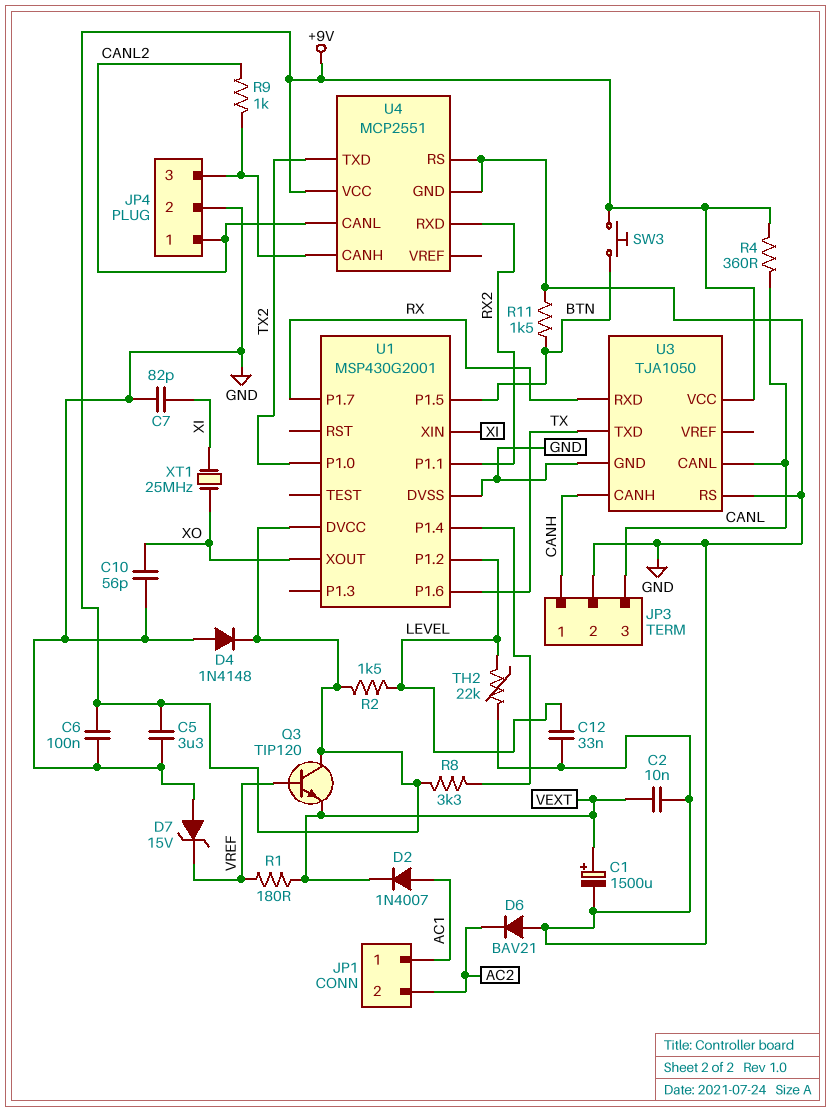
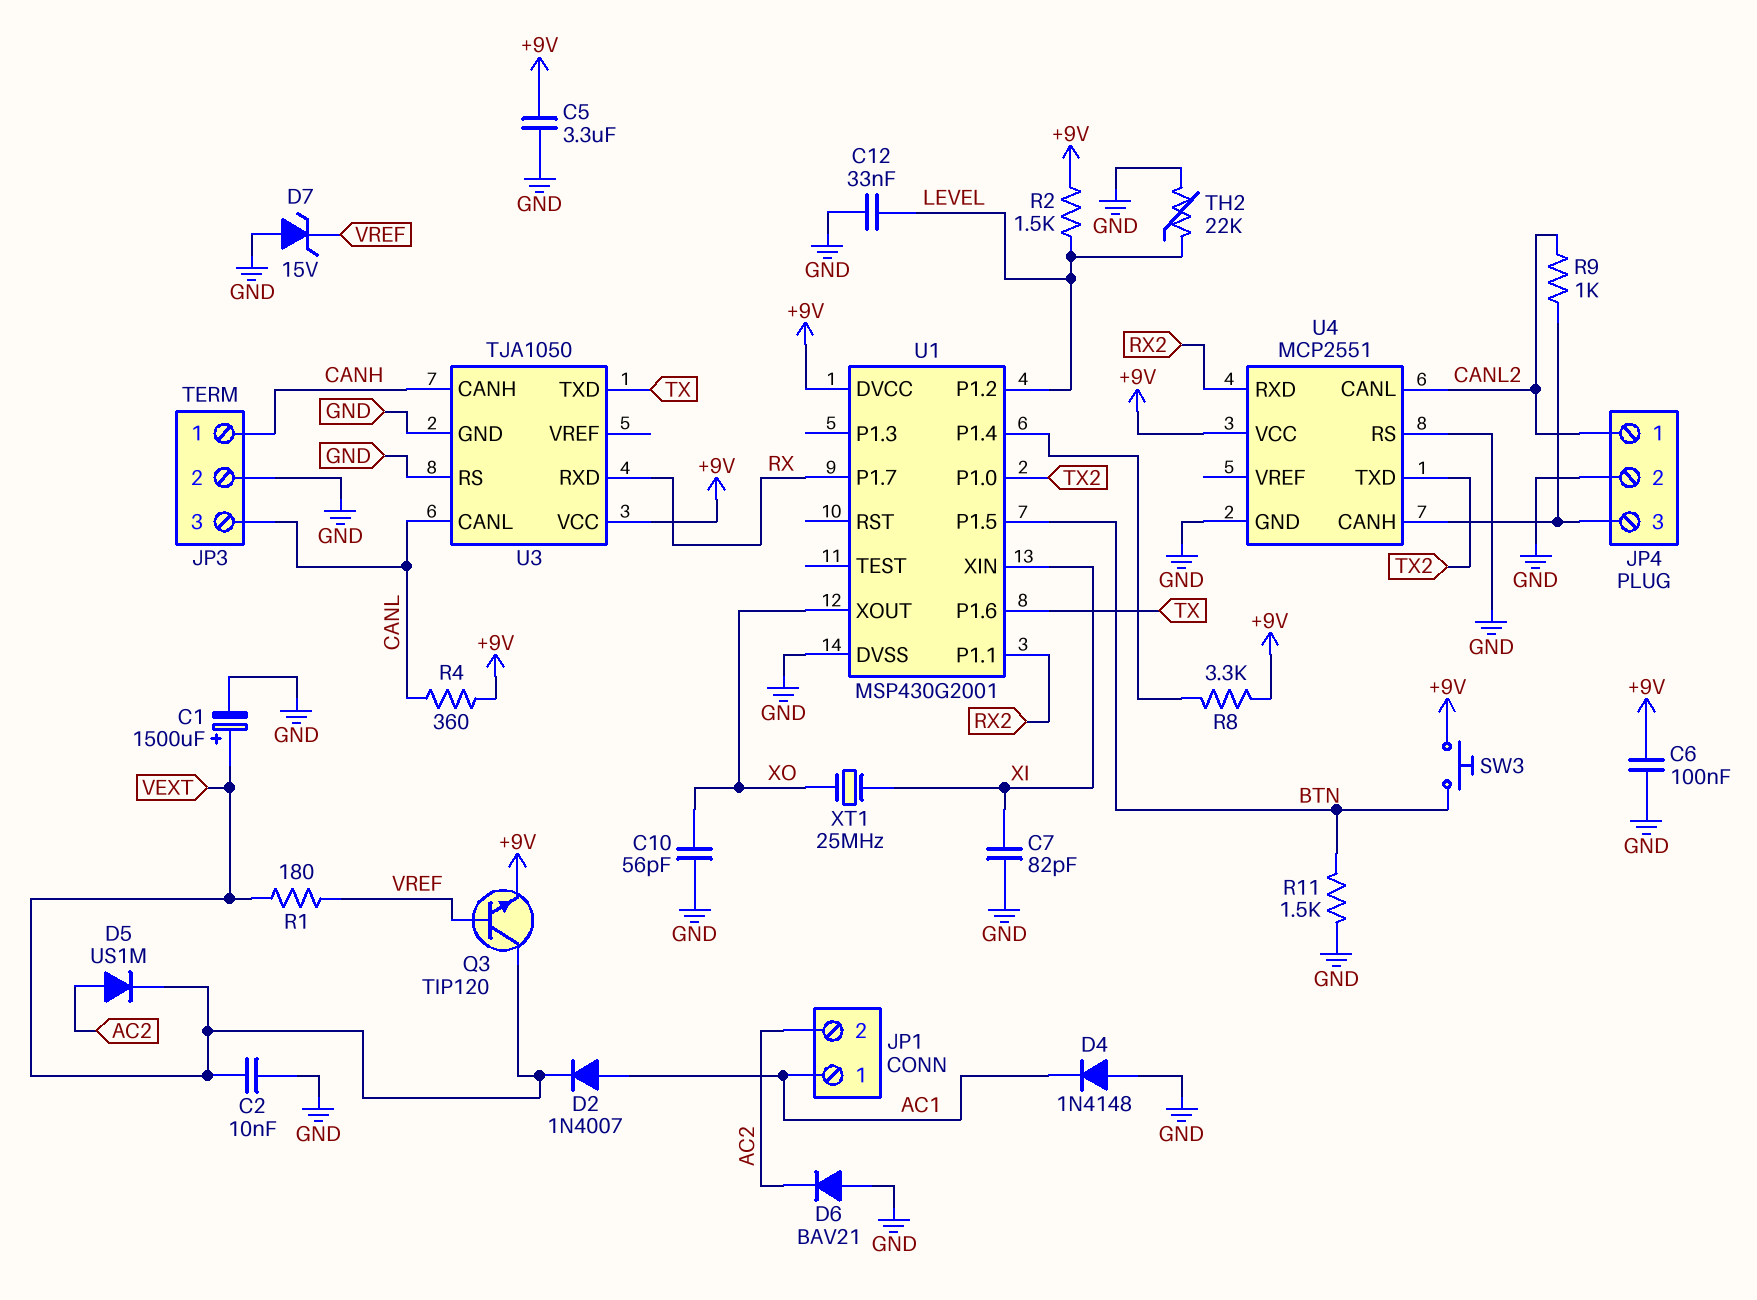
D4: diode 1N4148 (A GND, K +9V) -> diode 1N4148 (A GND, K AC1)
D5: none -> diode US1M (A AC2, K VEXT)
Q3: NPN TIP120 (B VREF, C +9V, E VEXT) -> NPN TIP120 (B VREF, C VEXT, E +9V)

